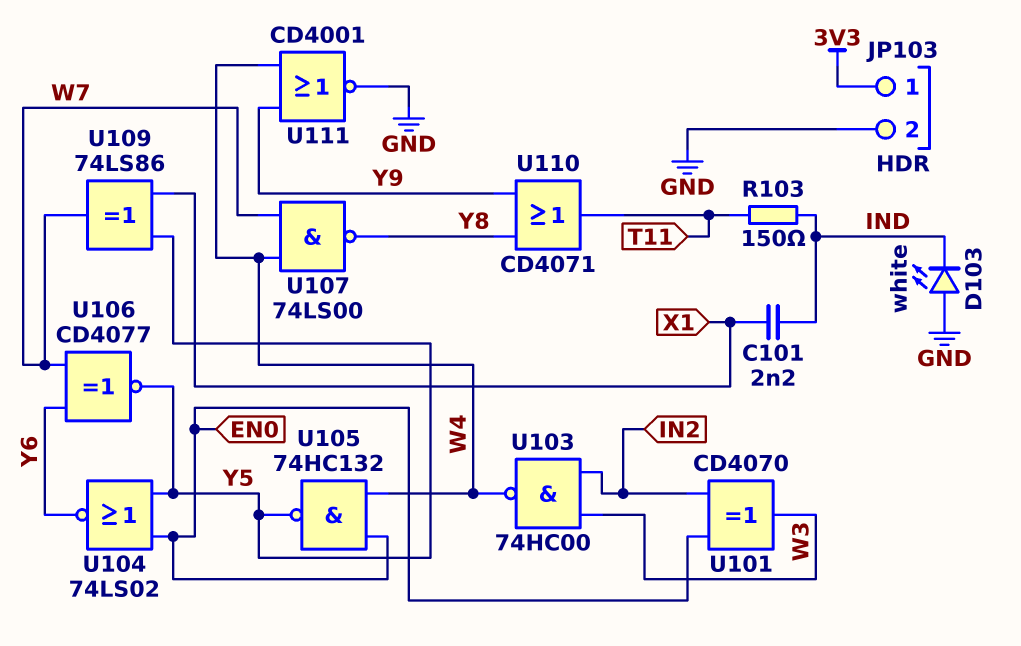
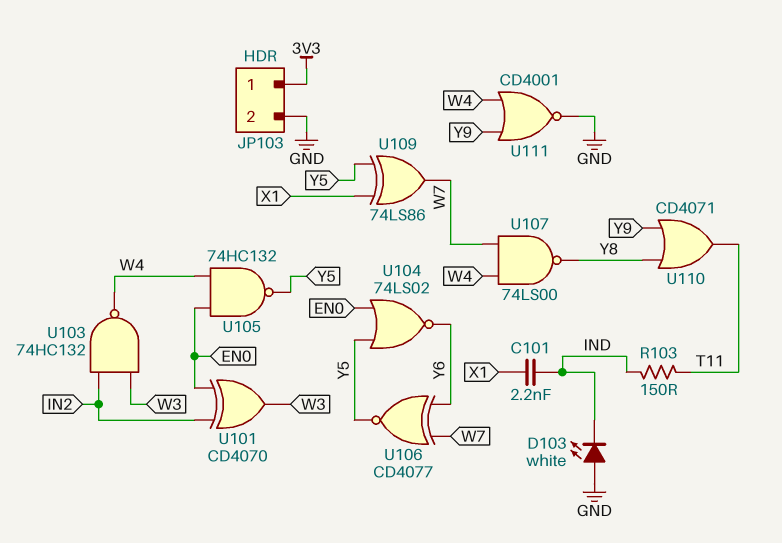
U103: NAND 74HC00 (in IN2, in W3, out W4) -> NAND 74HC132 (in IN2, in W3, out W4)

